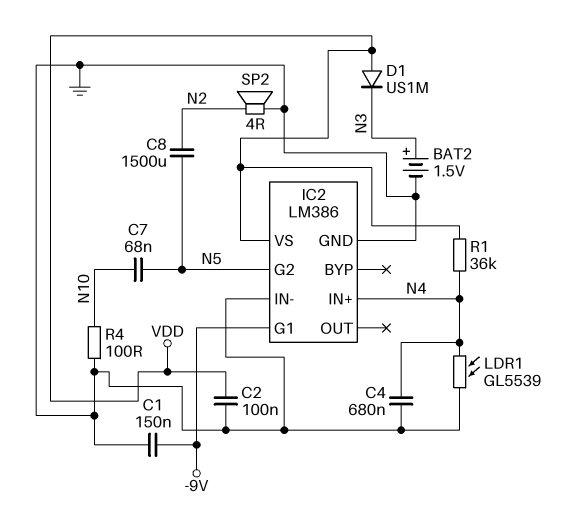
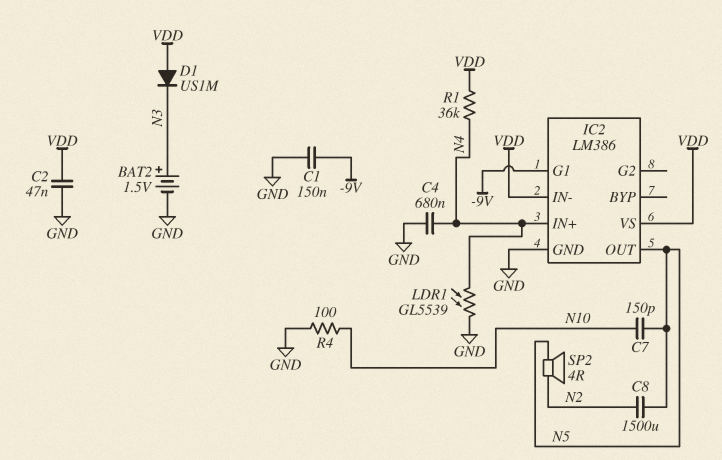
C2: 100nF (GND, VDD) -> 47nF (GND, VDD)
C7: 68nF (N5, N10) -> 150pF (N5, N10)
IC2 pin G2: N5 -> none
IC2 pin IN-: GND -> VDD
IC2 pin OUT: none -> N5
SP2: speaker 4R (GND, N2) -> speaker 4R (N2, N5)

